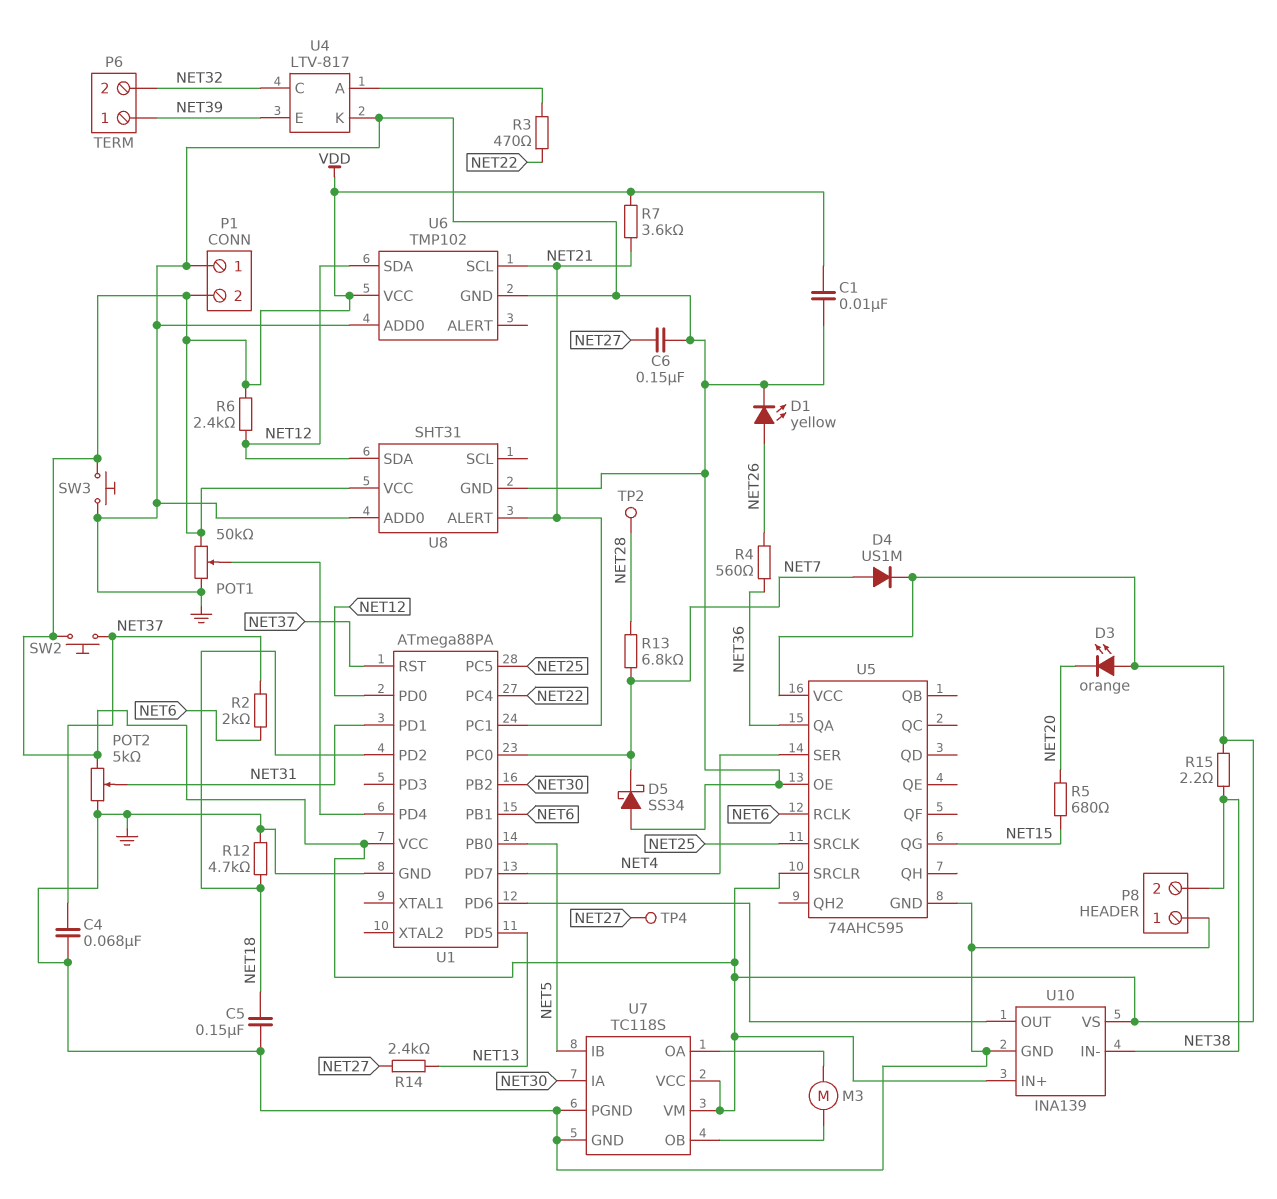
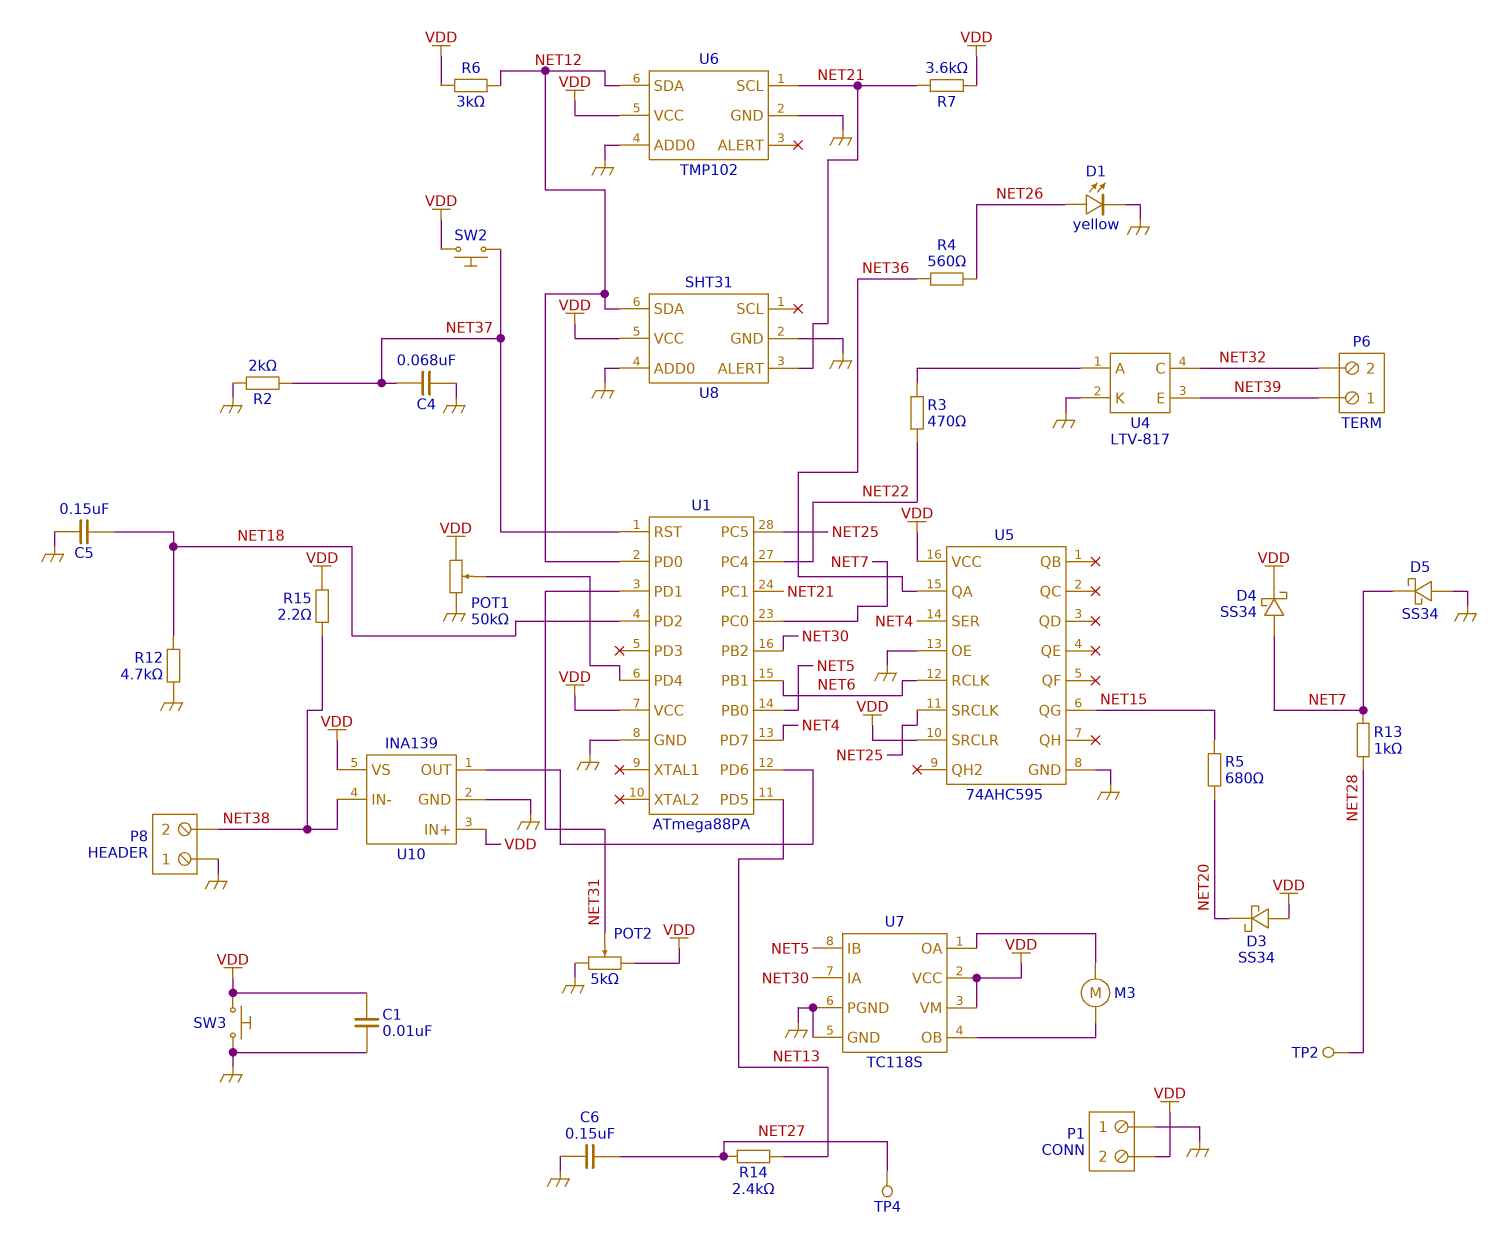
D3: LED orange (A VDD, K NET20) -> schottky SS34 (A VDD, K NET20)
D4: diode US1M (A NET7, K VDD) -> schottky SS34 (A NET7, K VDD)
R2: 2k (NET6, NET37) -> 2k (GND, NET37)
R6: 2.4k (NET12, VDD) -> 3k (NET12, VDD)
R13: 6.8k (NET7, NET28) -> 1k (NET7, NET28)

